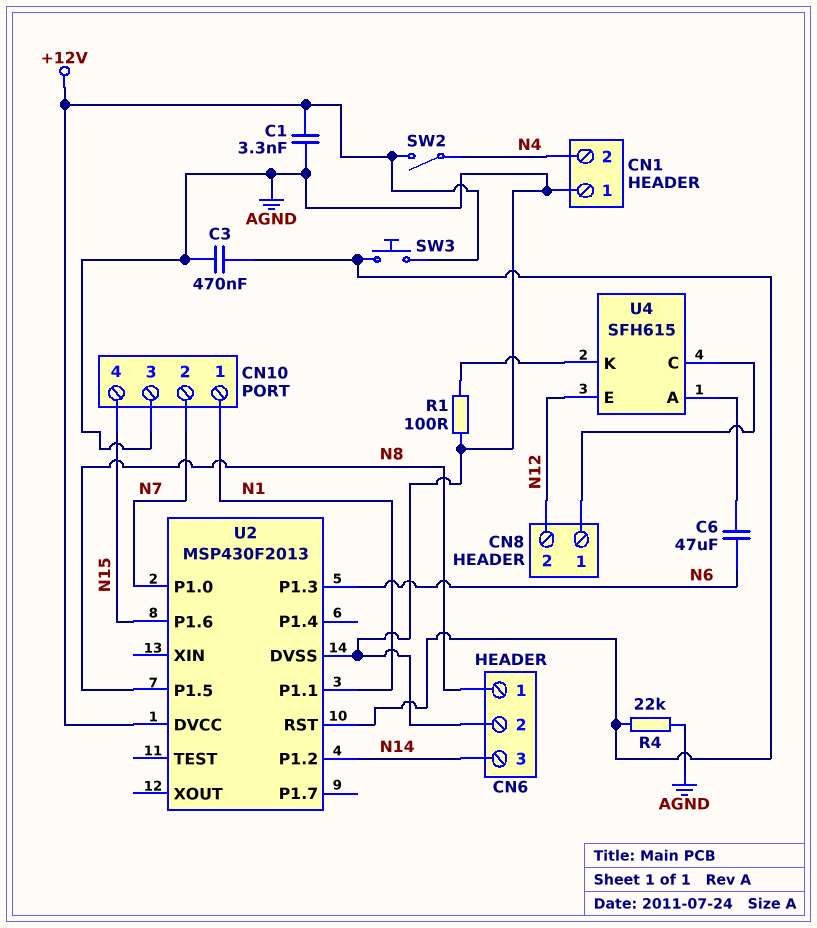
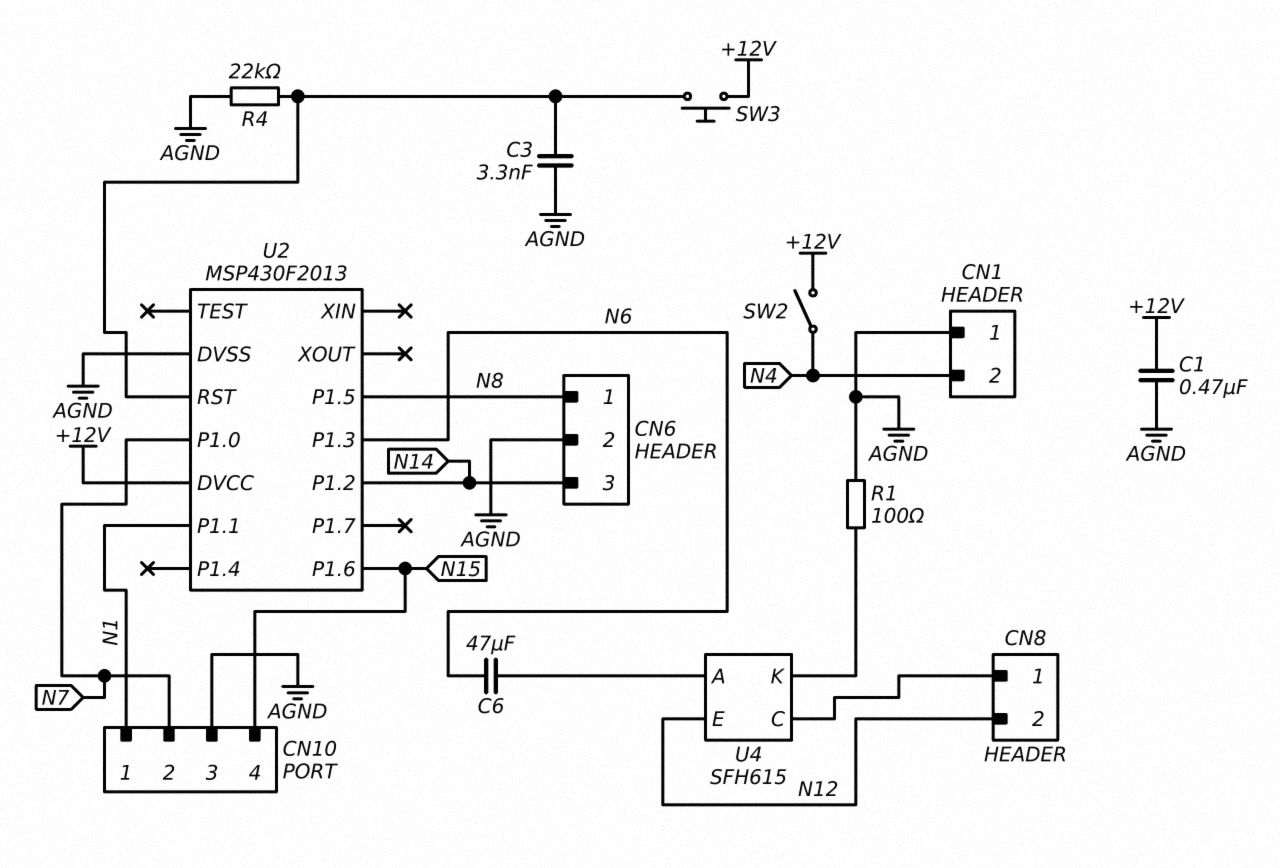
C1: 3.3nF (+12V, AGND) -> 470nF (+12V, AGND)
C3: 470nF (AGND, U2/RST) -> 3.3nF (AGND, U2/RST)

